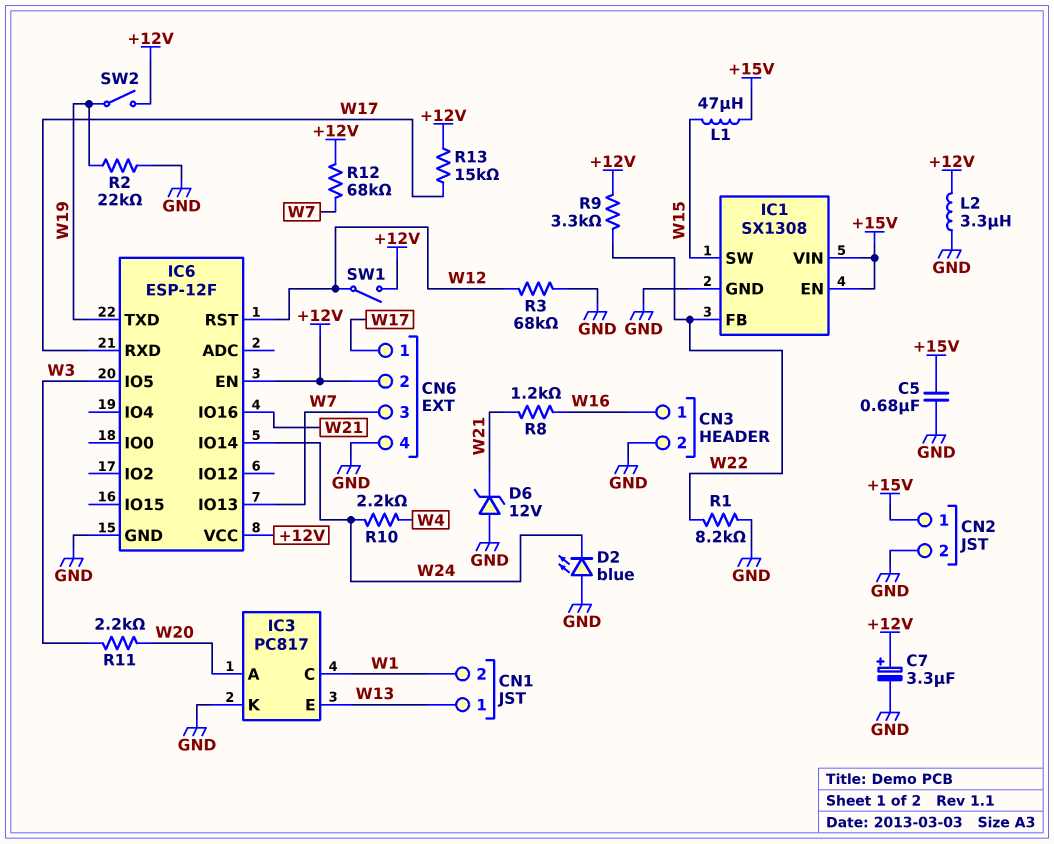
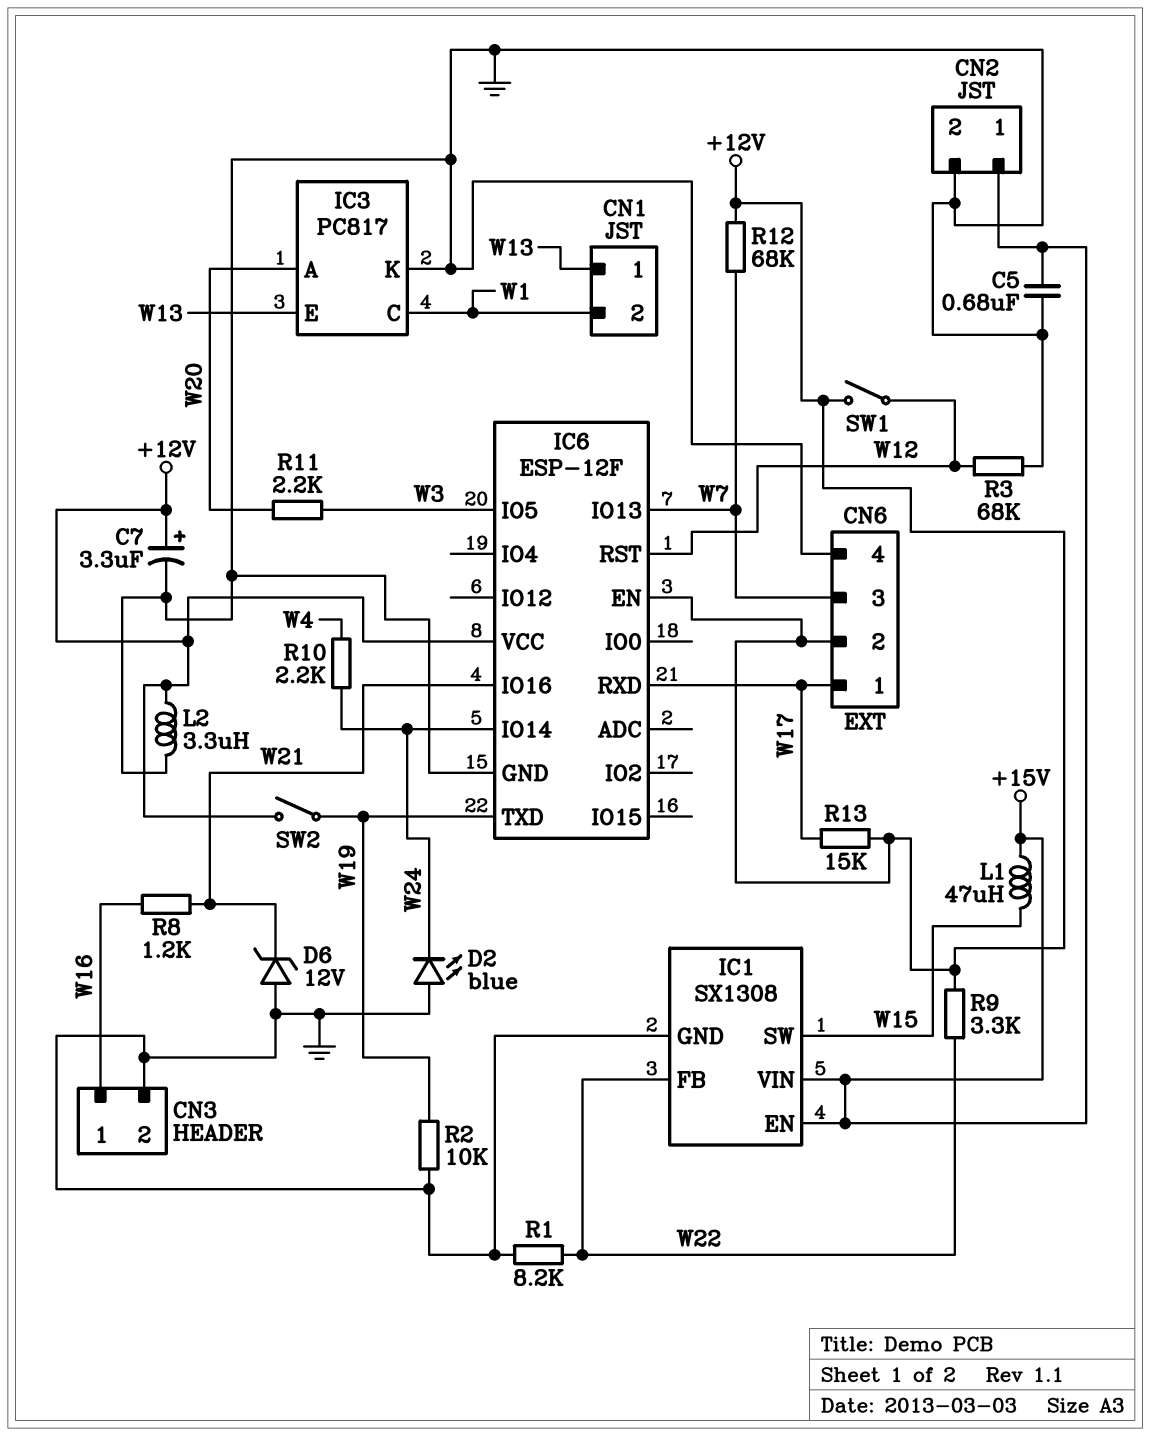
R2: 22k (GND, W19) -> 10k (GND, W19)

